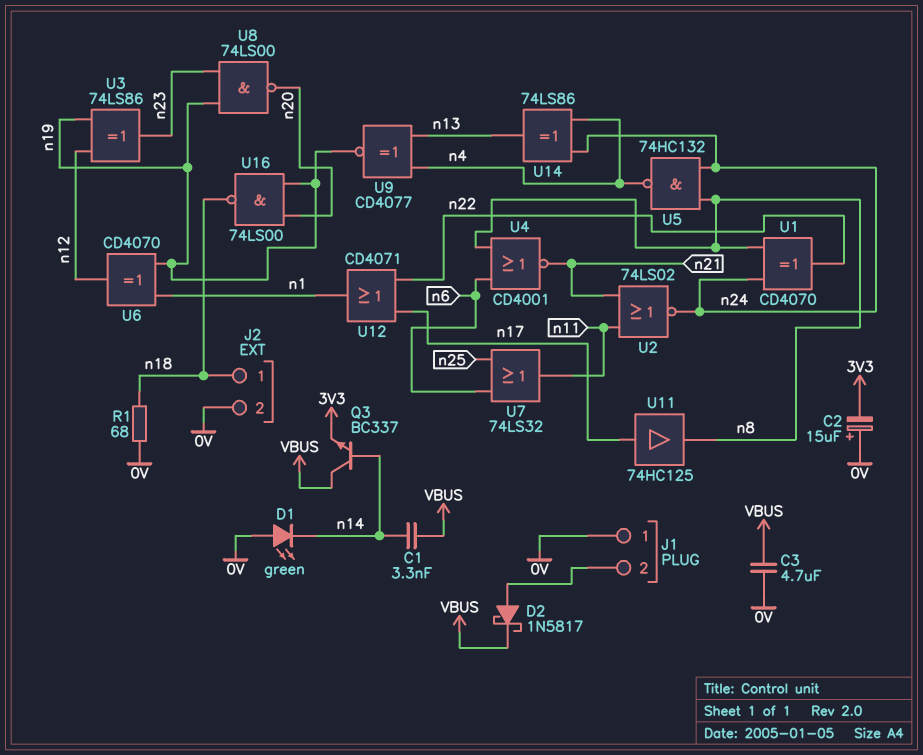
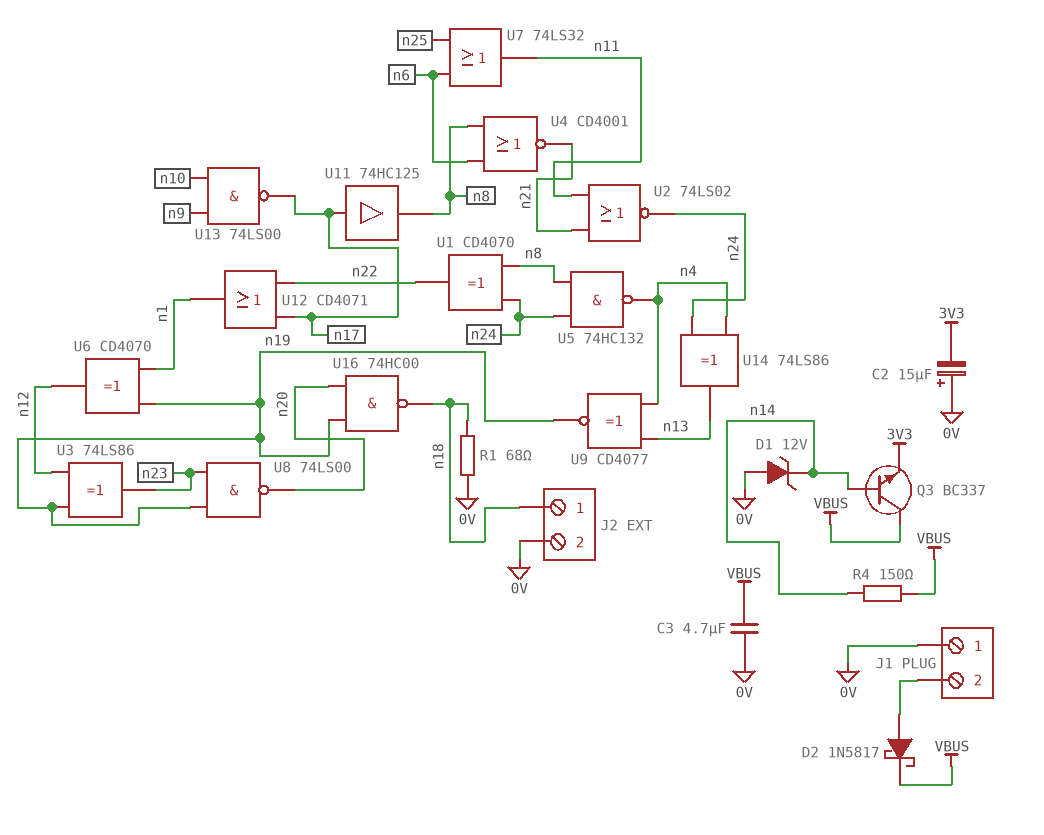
C1: 3.3nF (VBUS, n14) -> none
D1: LED green (A 0V, K n14) -> zener 12V (A 0V, K n14)
R4: none -> 150 (VBUS, n14)
U13: none -> NAND 74LS00 (in n9, in n10, out n17)
U16: NAND 74LS00 (in n19, in n20, out n18) -> NAND 74HC00 (in n19, in n20, out n18)

